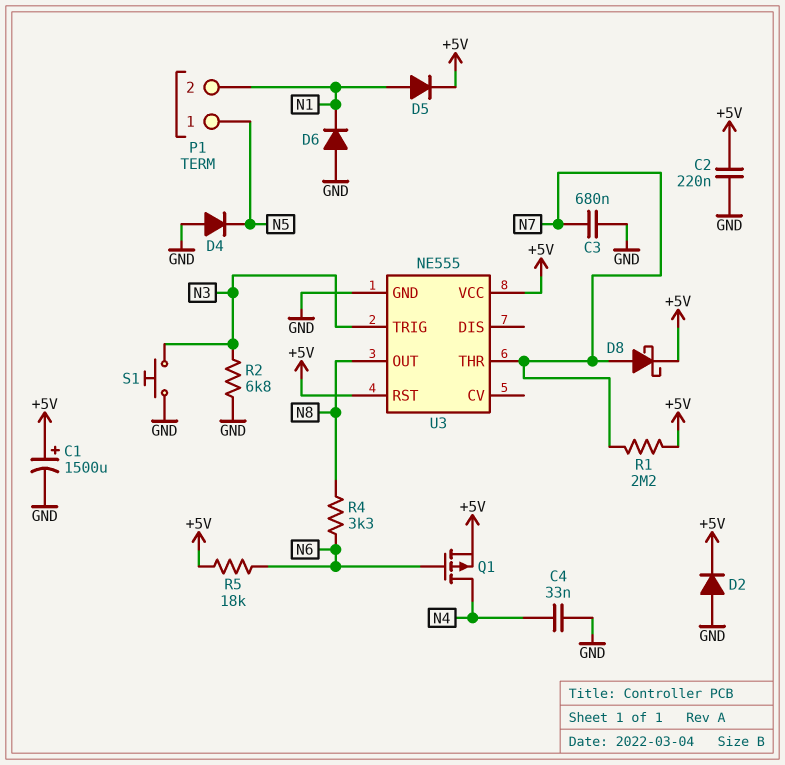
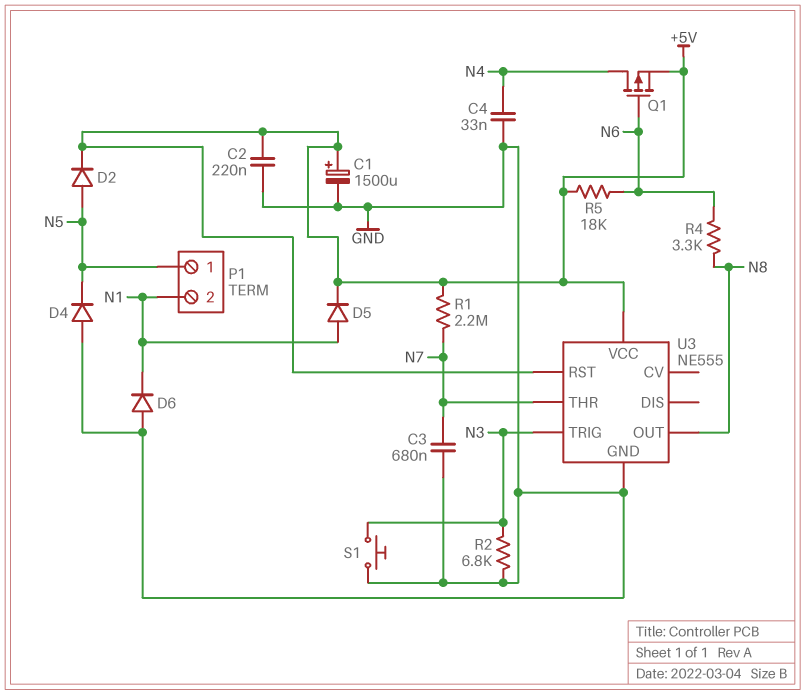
D2: diode (A GND, K +5V) -> diode (A N5, K +5V)
D8: schottky (A N7, K +5V) -> none

